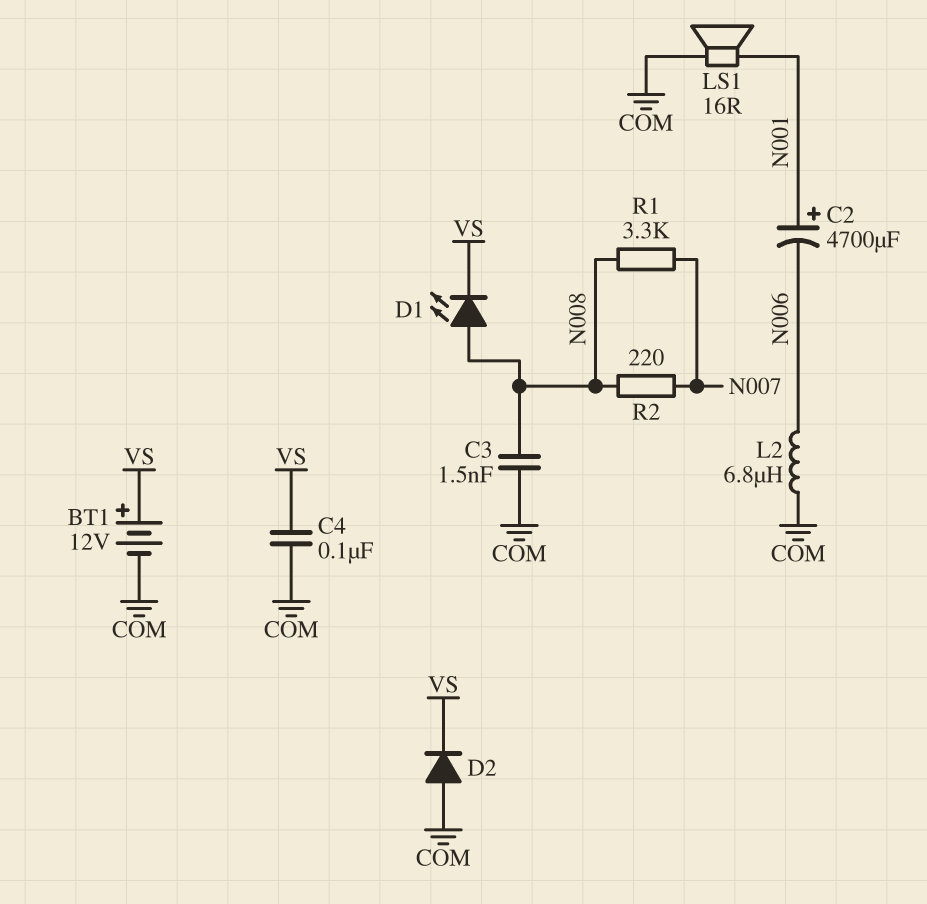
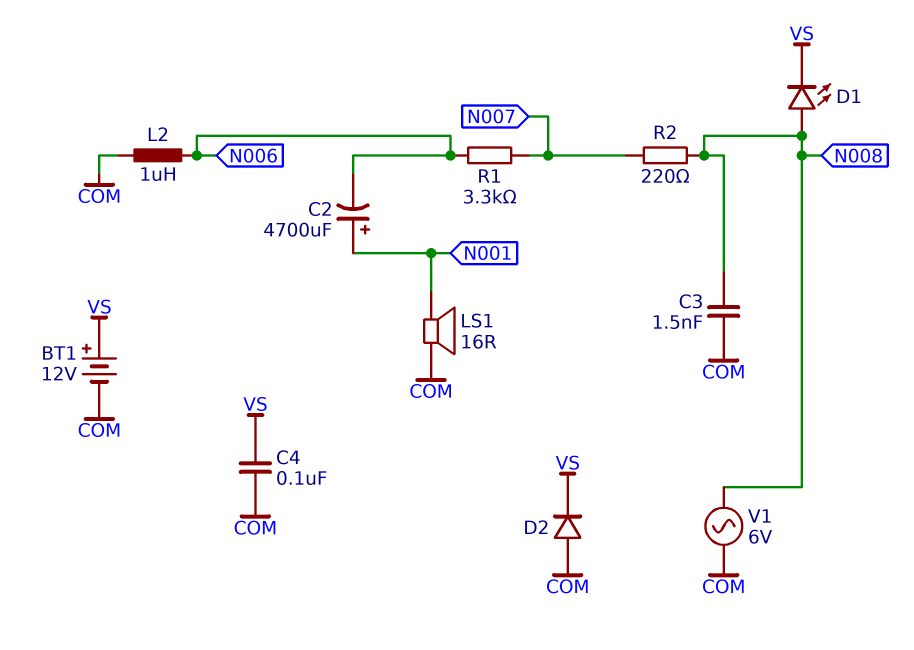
L2: 6.8uH (COM, N006) -> 1uH (COM, N006)
R1: 3.3k (N007, N008) -> 3.3k (N006, N007)
V1: none -> AC 6V (COM, N008)

